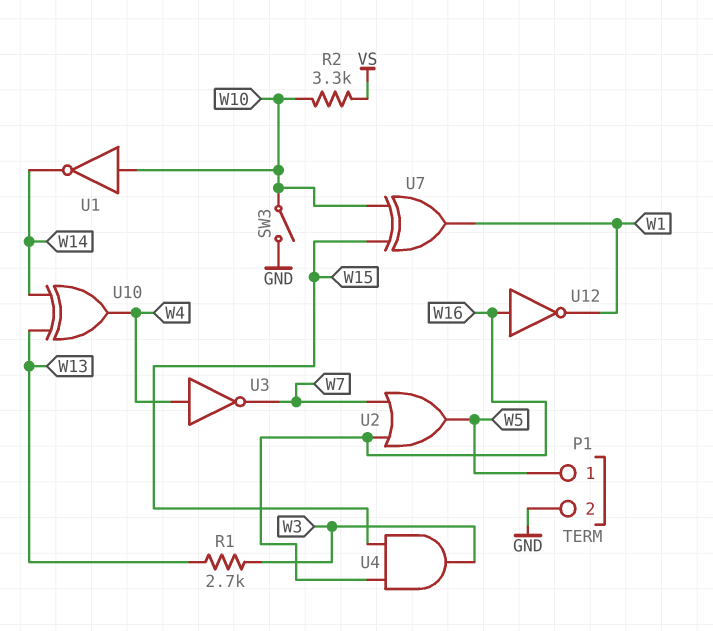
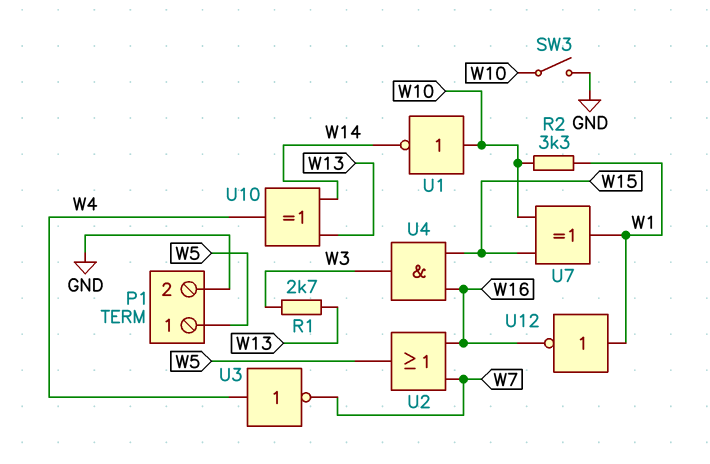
R2: 3.3k (VS, W10) -> 3.3k (W1, W10)
U12: NOT (in W16, out W1) -> NOT (in W1, out W16)

